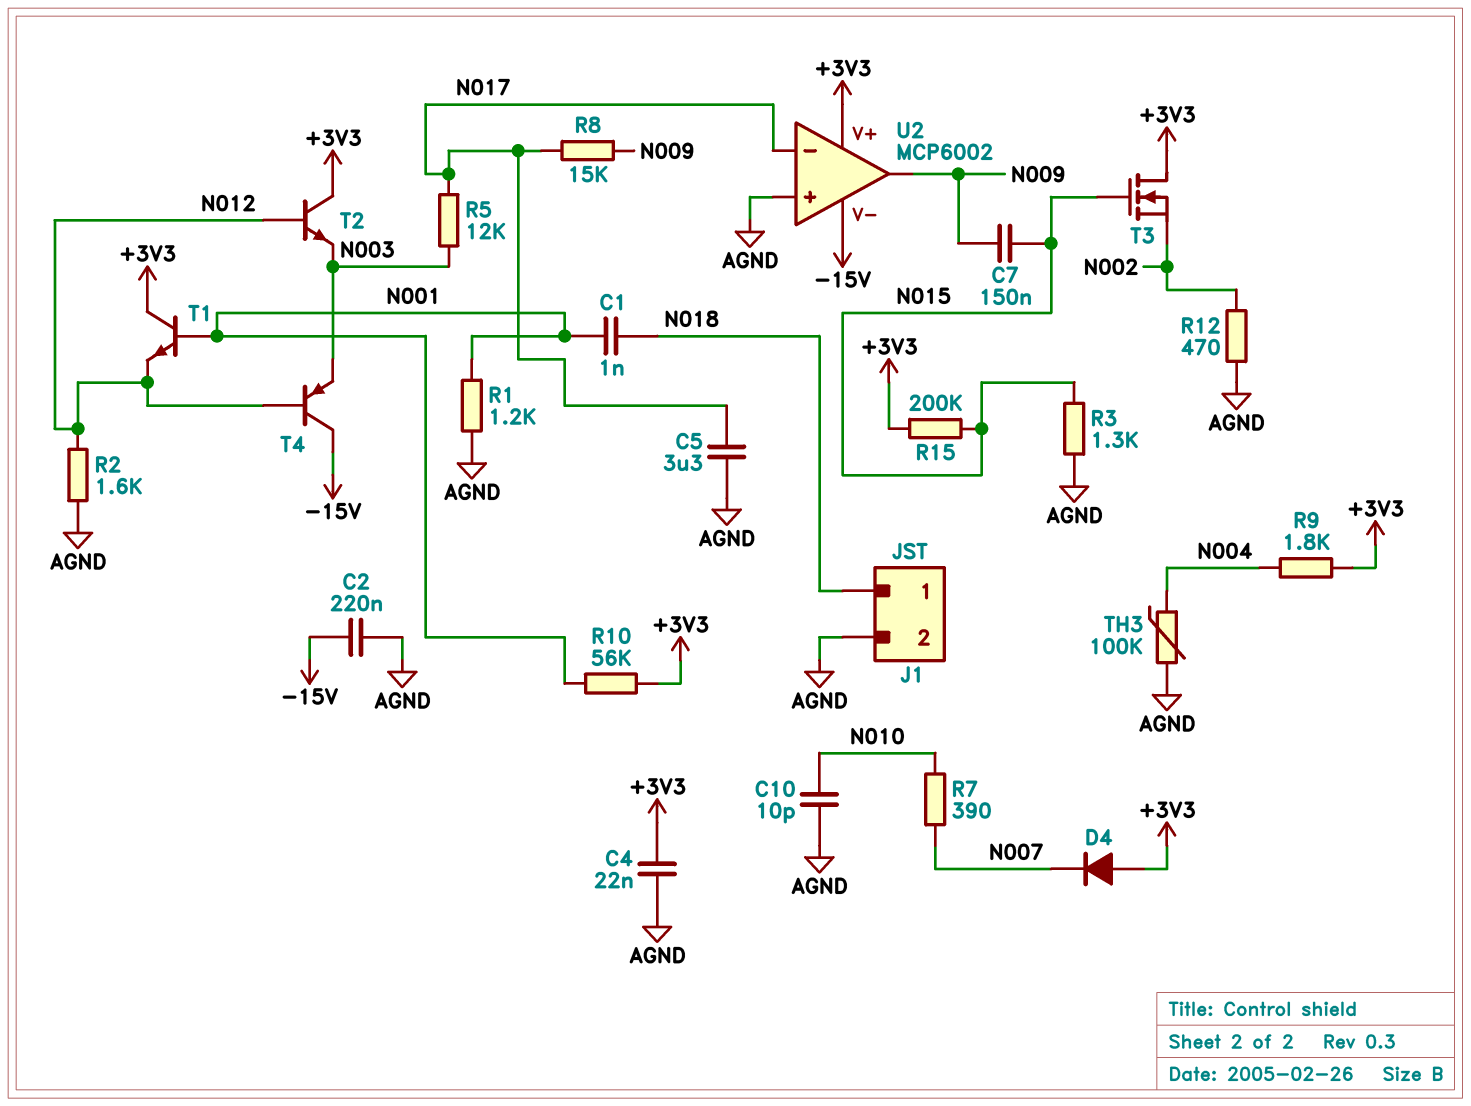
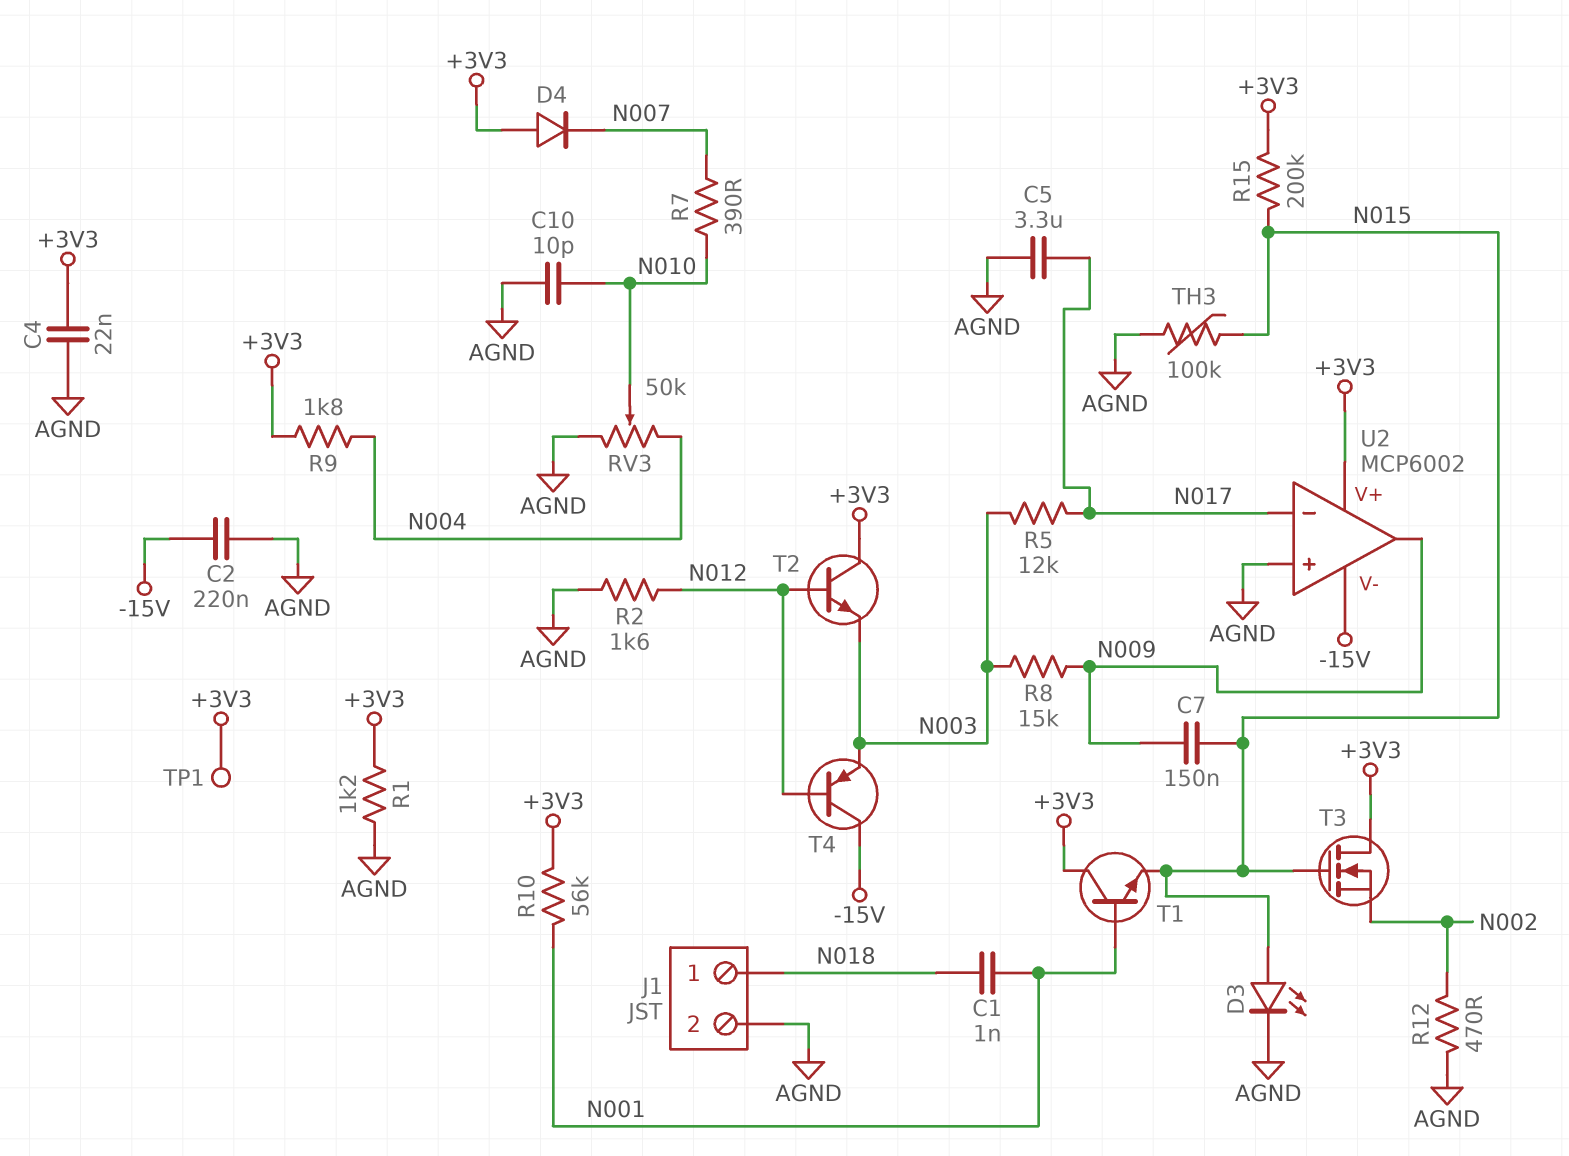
D3: none -> LED (A N015, K AGND)
R1: 1.2k (AGND, N001) -> 1.2k (+3V3, AGND)
R3: 1.3k (AGND, N015) -> none
R8: 15k (N009, N017) -> 15k (N003, N009)
RV3: none -> 50k (AGND, N004, wiper N010)
T1: NPN (B N001, C +3V3, E N012) -> NPN (B N001, C +3V3, E N015)
TH3: 100k (AGND, N004) -> 100k (AGND, N015)
TP1: none -> test point (+3V3)

